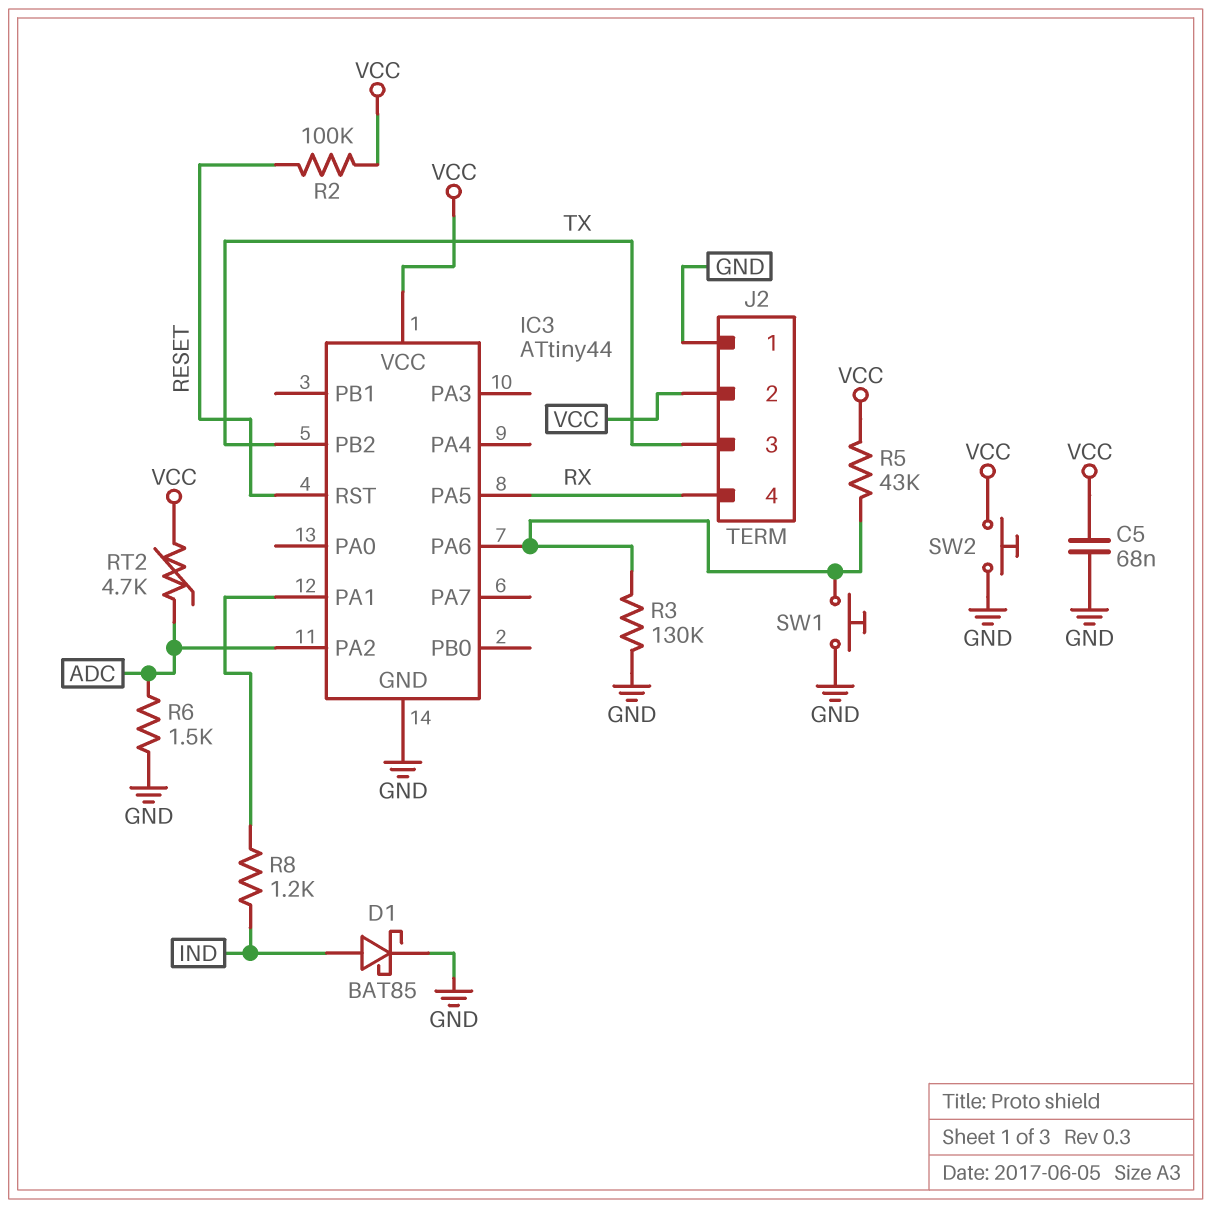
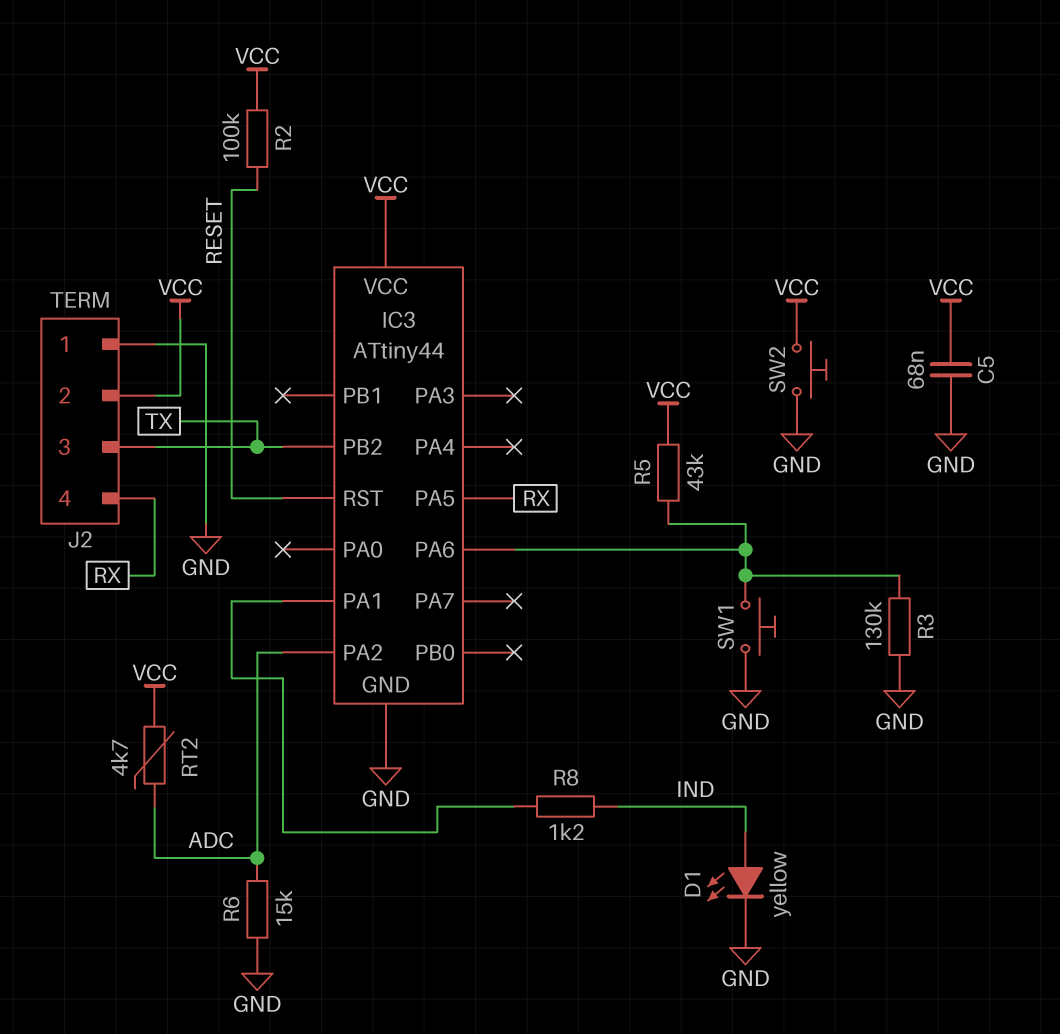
D1: schottky BAT85 (A IND, K GND) -> LED yellow (A IND, K GND)
R6: 1.5k (ADC, GND) -> 15k (ADC, GND)

